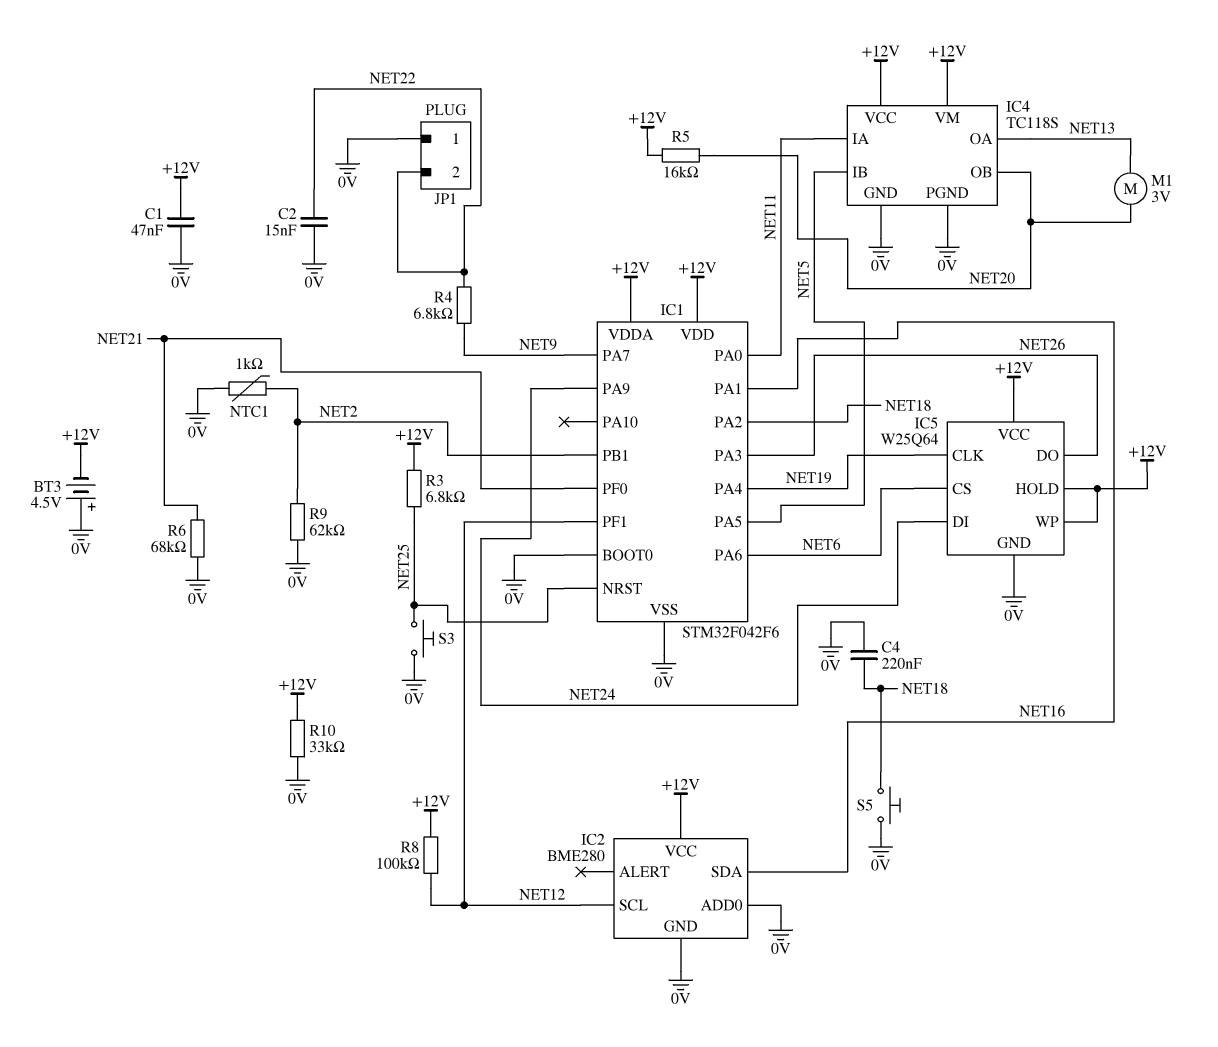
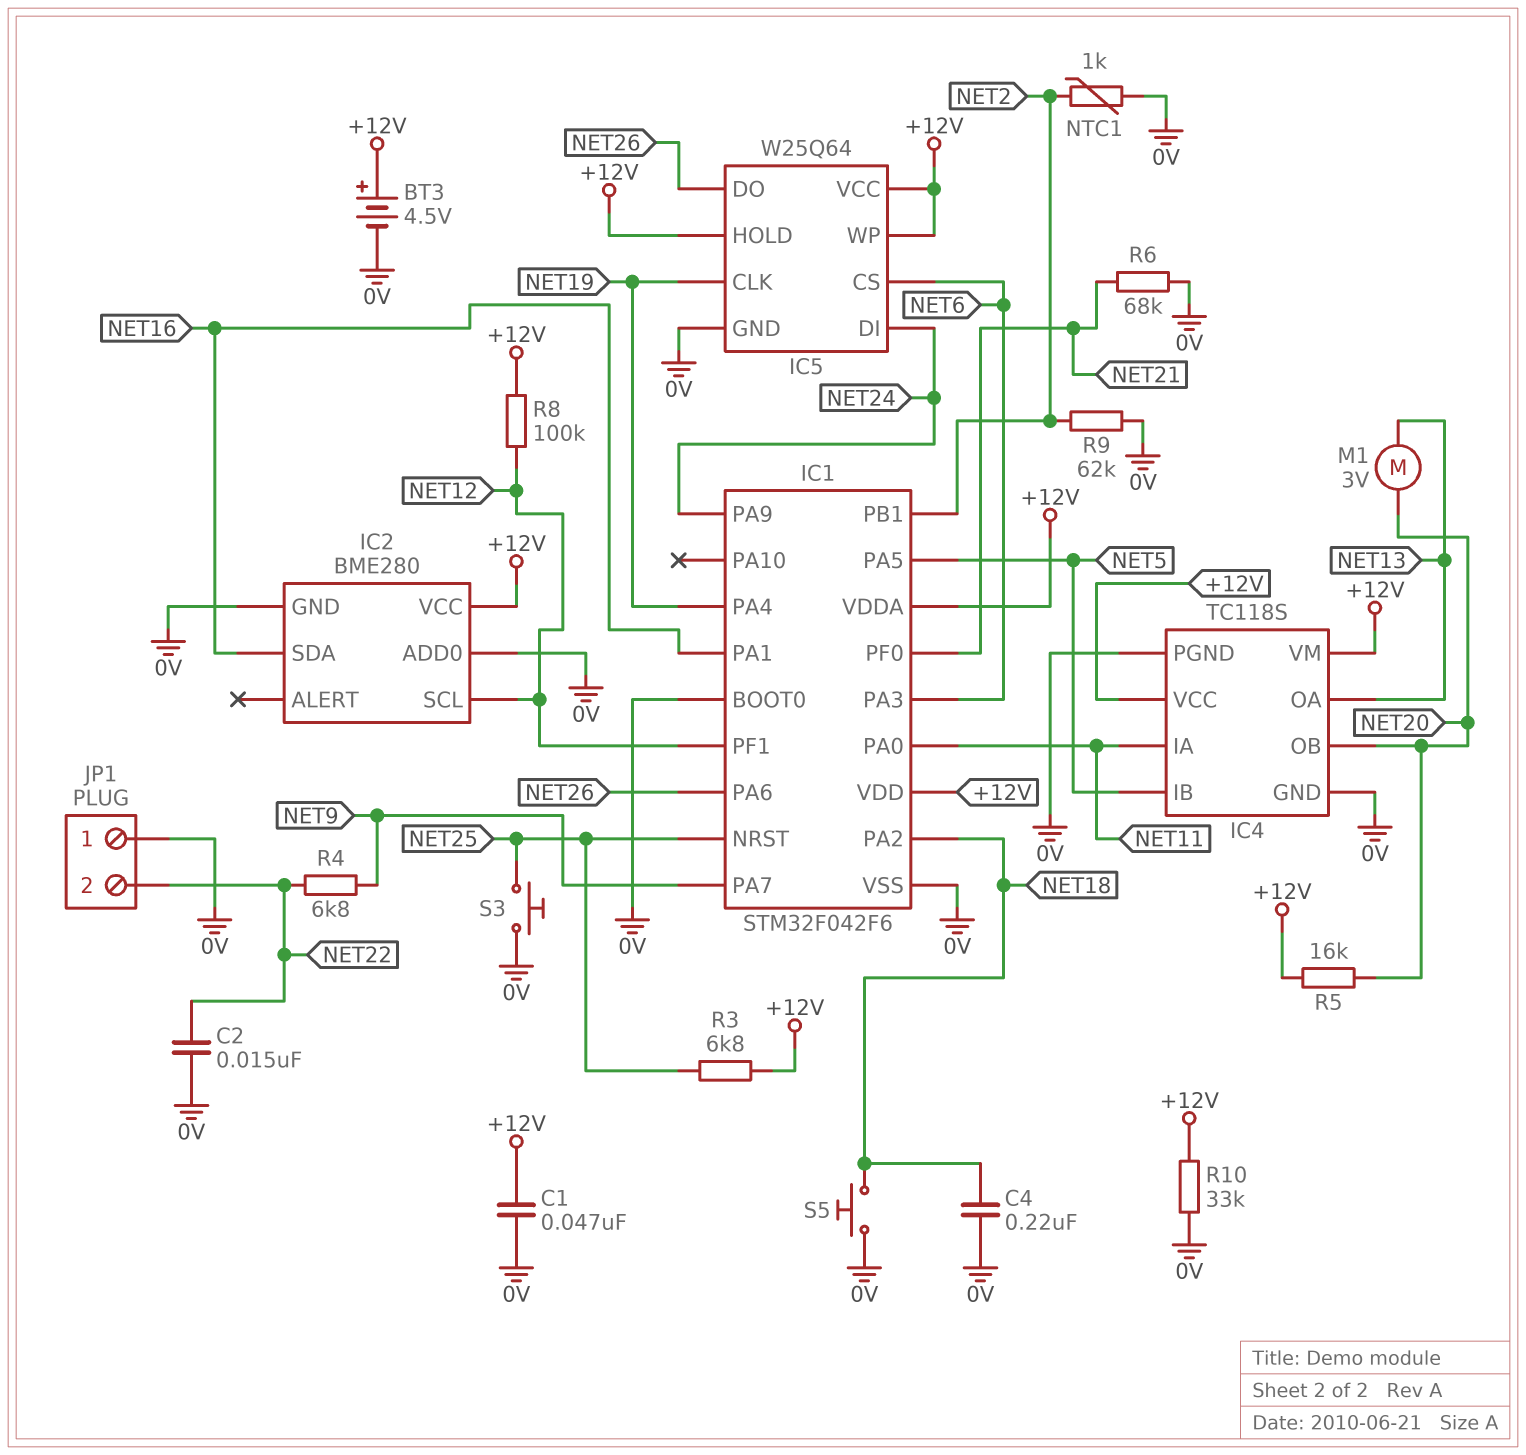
BT3: 4.5V (plus 0V, minus +12V) -> 4.5V (plus +12V, minus 0V)
IC1 pin PA3: NET26 -> NET6
IC1 pin PA6: NET6 -> NET26

